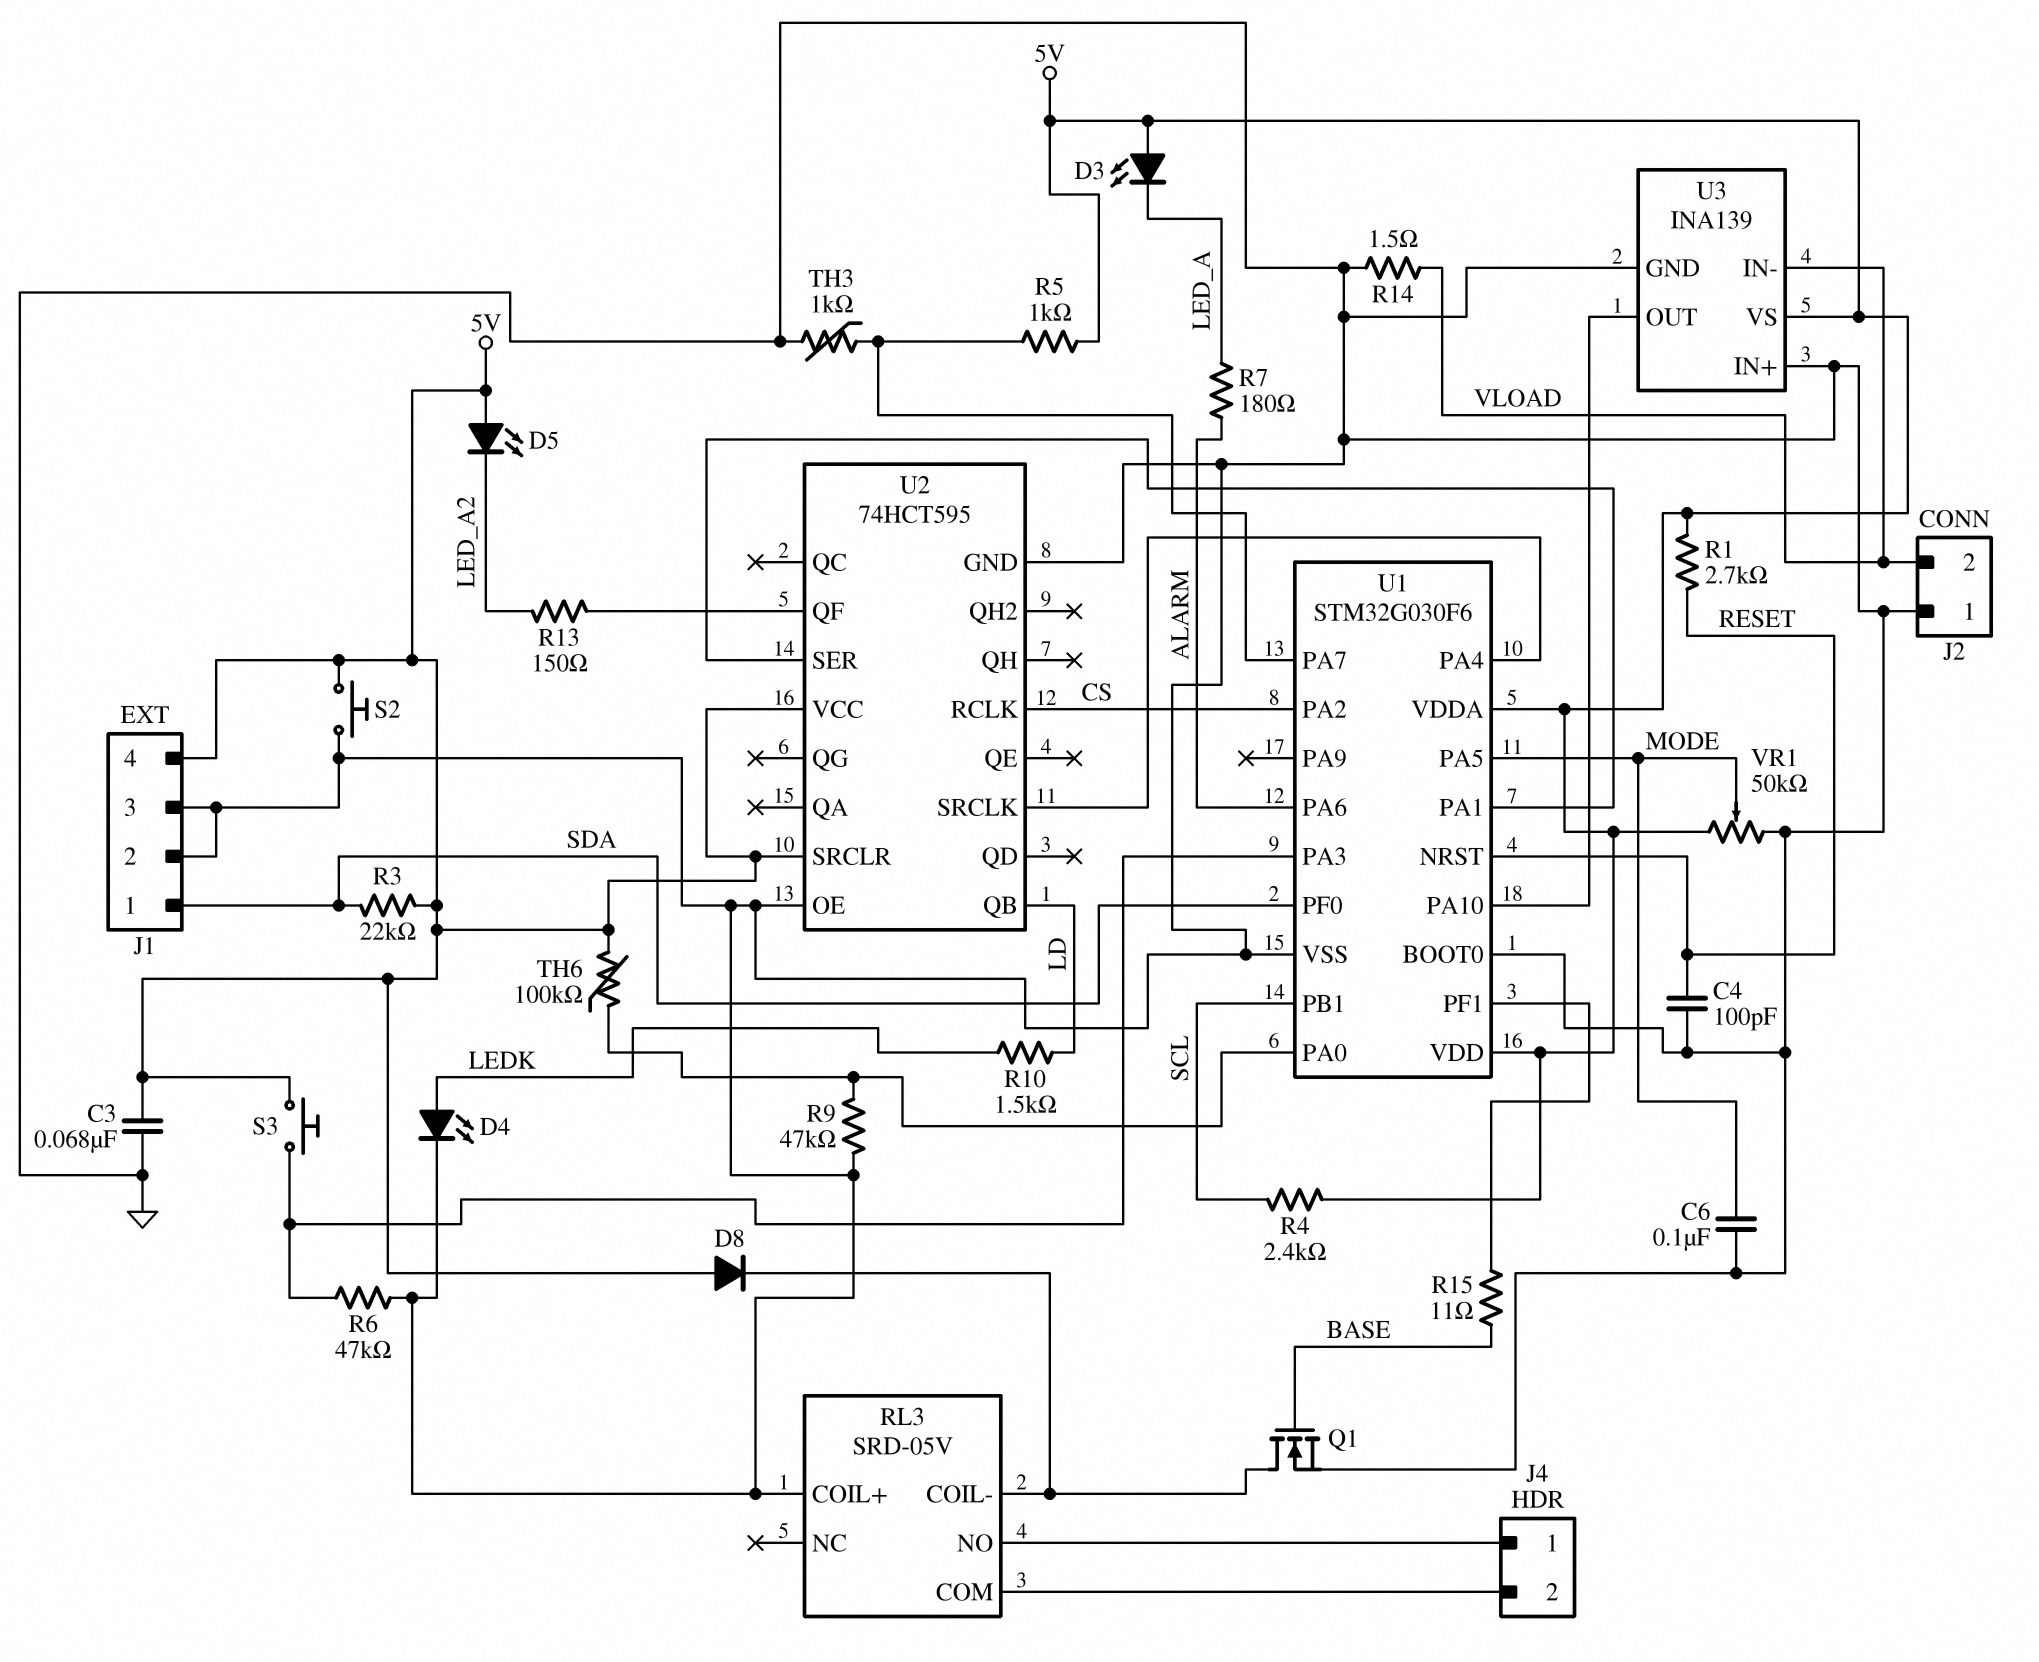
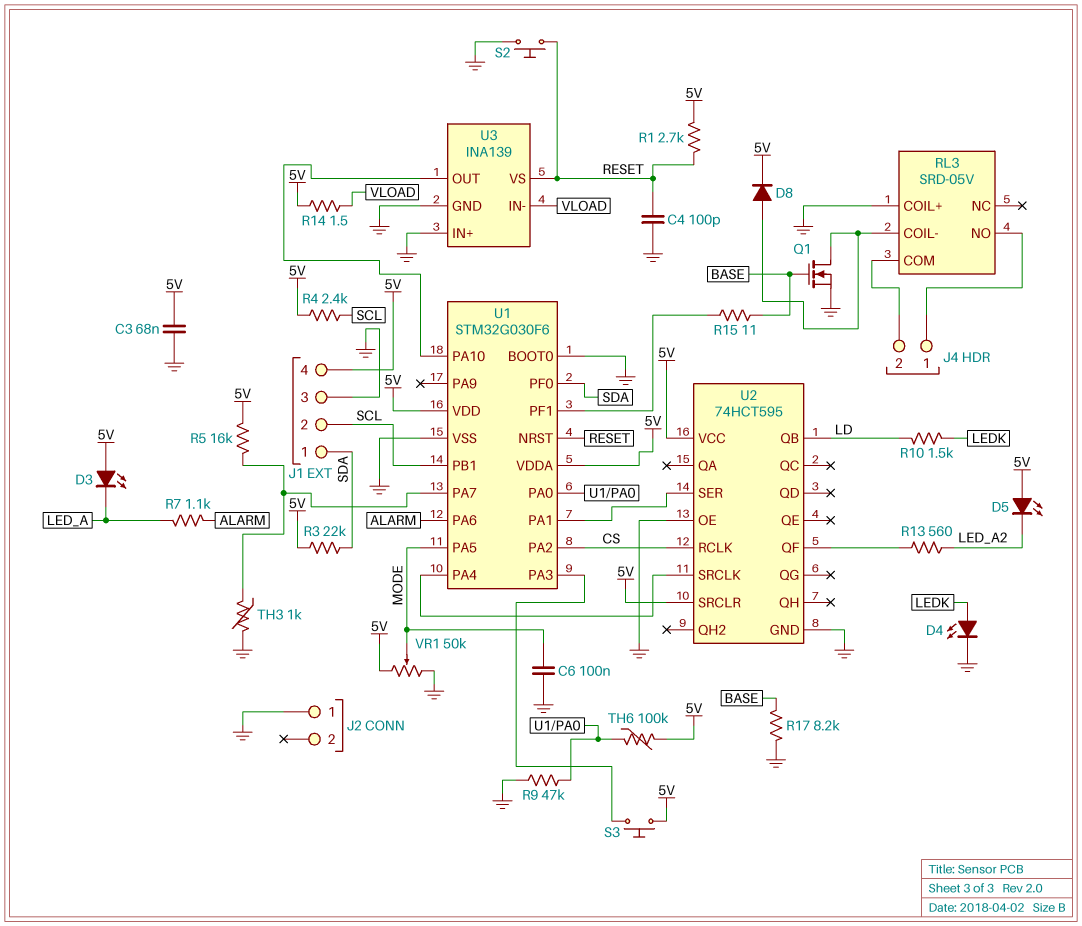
D8: diode (A 5V, K RL3/COIL-) -> diode (A RL3/COIL-, K 5V)
J1 pin 2: GND -> SCL
J2 pin 2: VLOAD -> none
R5: 1k (5V, U1/PA7) -> 16k (5V, U1/PA7)
R6: 47k (GND, U1/PA3) -> none
R7: 180 (ALARM, LED_A) -> 1.1k (ALARM, LED_A)
R13: 150 (LED_A2, U2/QF) -> 560 (LED_A2, U2/QF)
R14: 1.5 (GND, VLOAD) -> 1.5 (5V, VLOAD)
R17: none -> 8.2k (BASE, GND)
S2: button (5V, GND) -> button (GND, RESET)
U3 pin VS: 5V -> RESET

